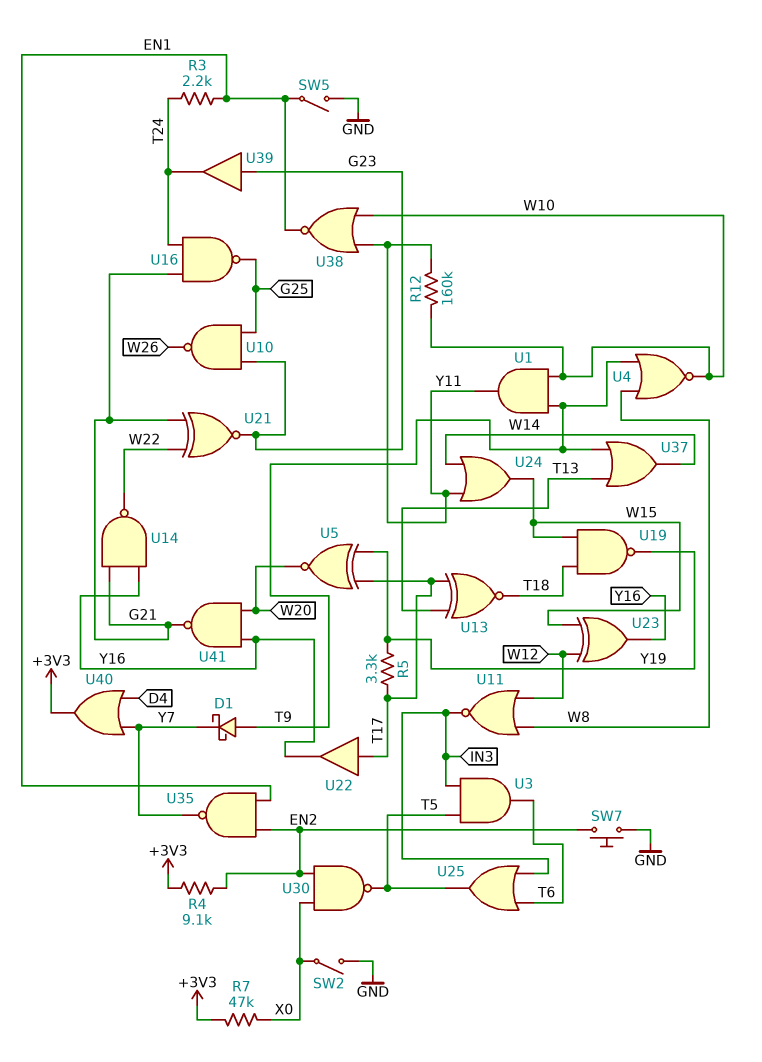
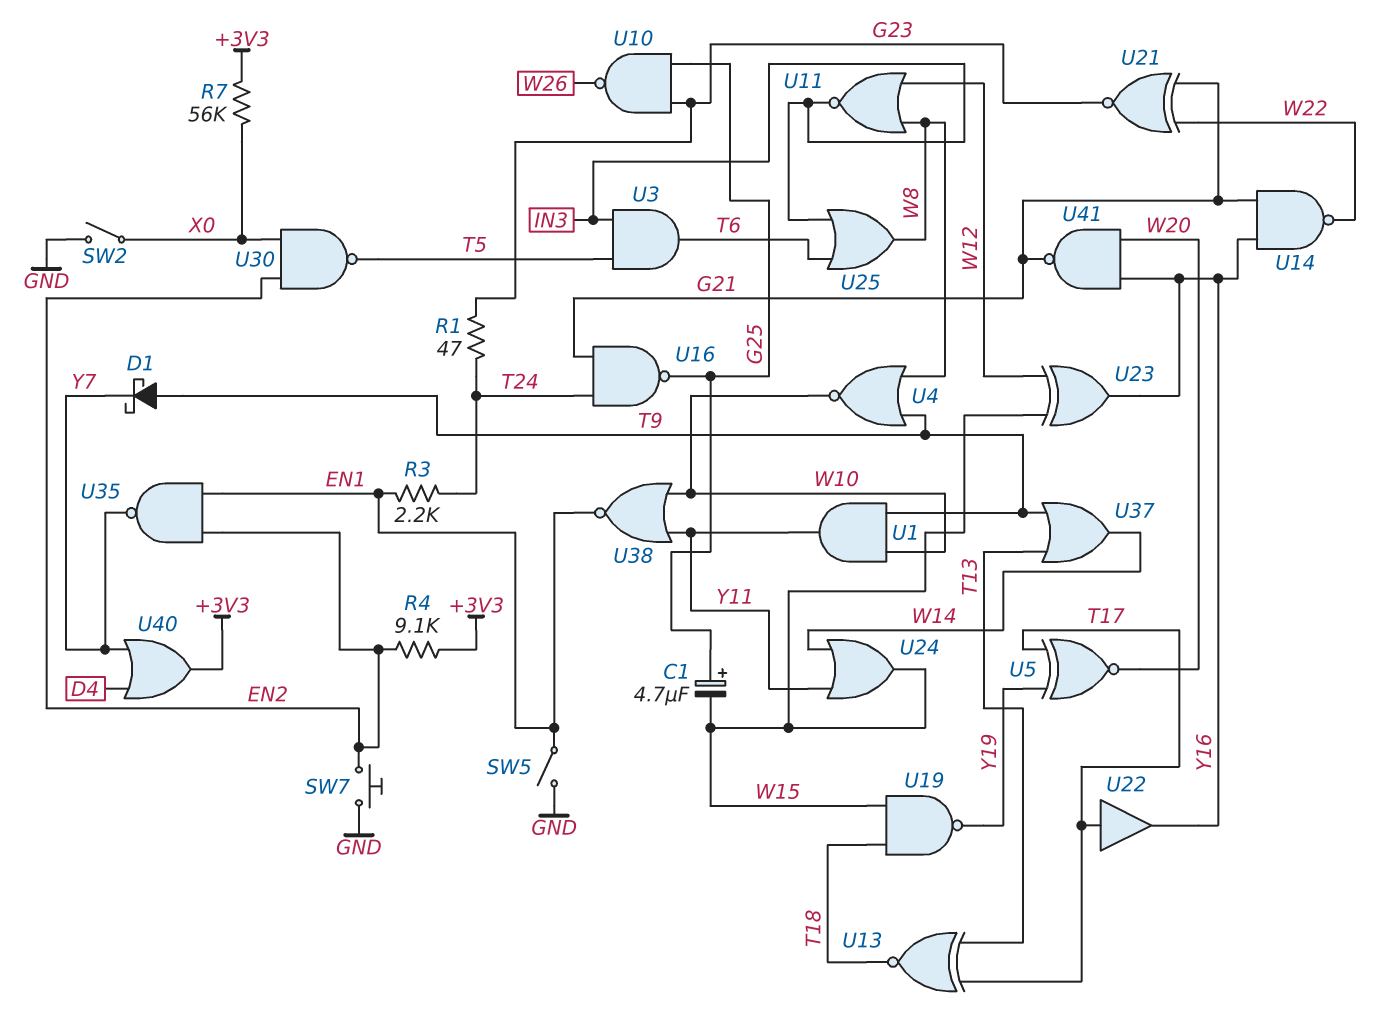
C1: none -> 4.7uF (plus G25, minus W15)
R1: none -> 47 (G23, T24)
R5: 3.3k (T17, Y19) -> none
R7: 47k (+3V3, X0) -> 56k (+3V3, X0)
R12: 160k (W10, Y11) -> none
U25: OR (in IN3, in T6, out T5) -> OR (in IN3, in T6, out W8)
U39: buffer (in G23, out T24) -> none

